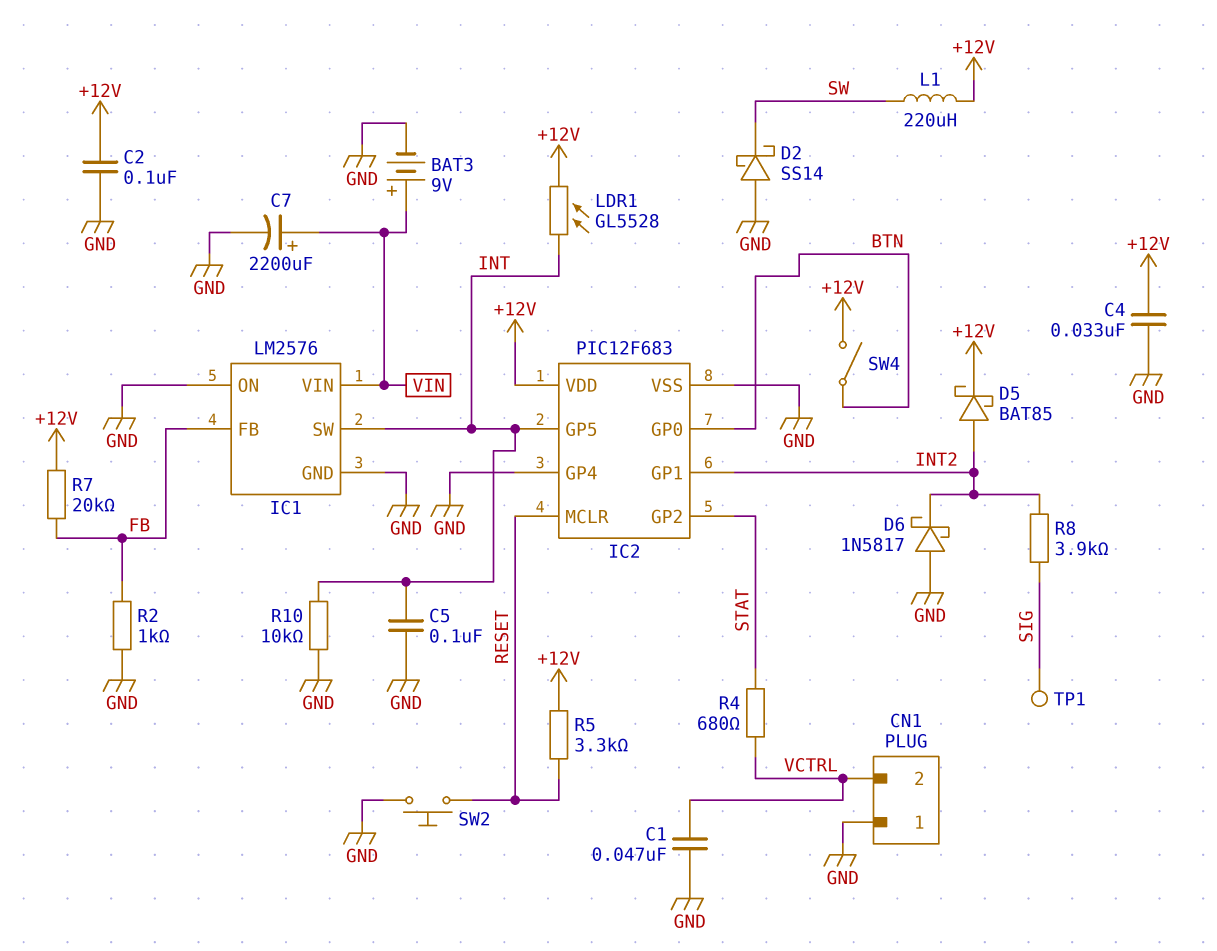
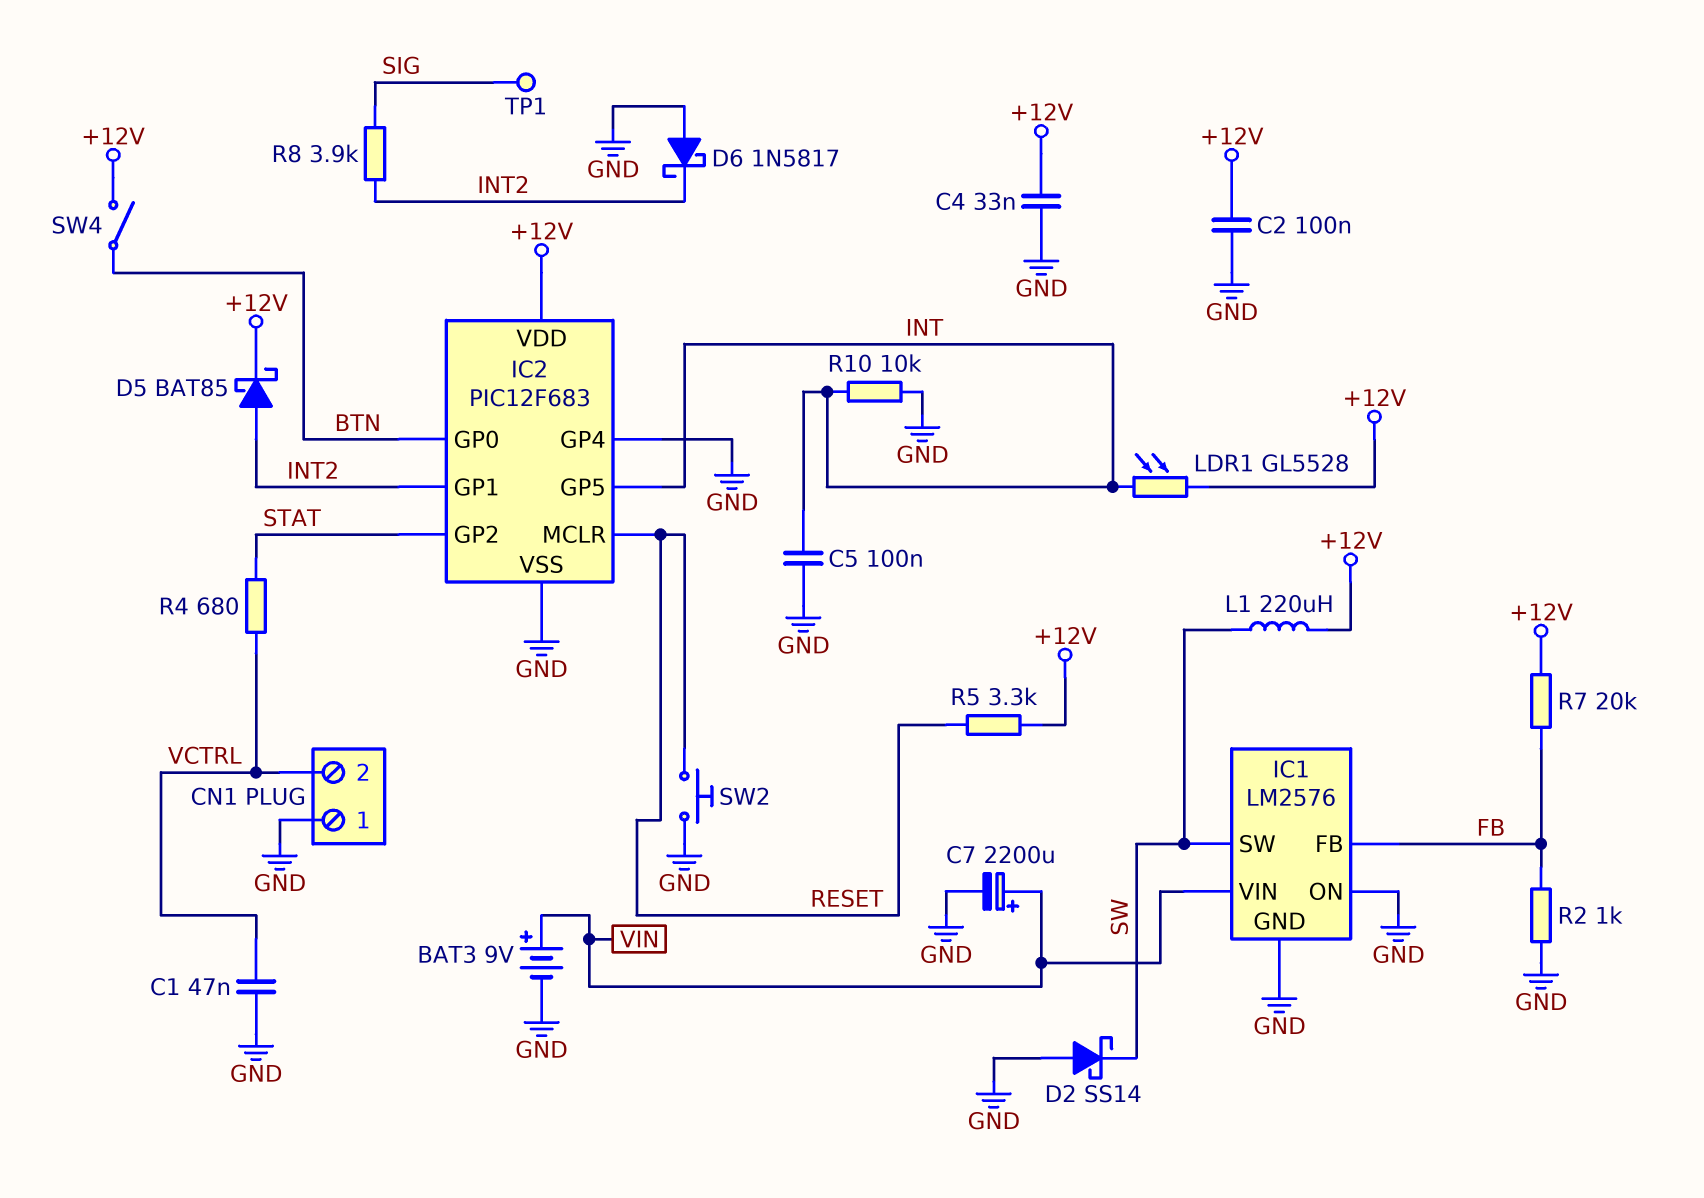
IC1 pin SW: INT -> SW

